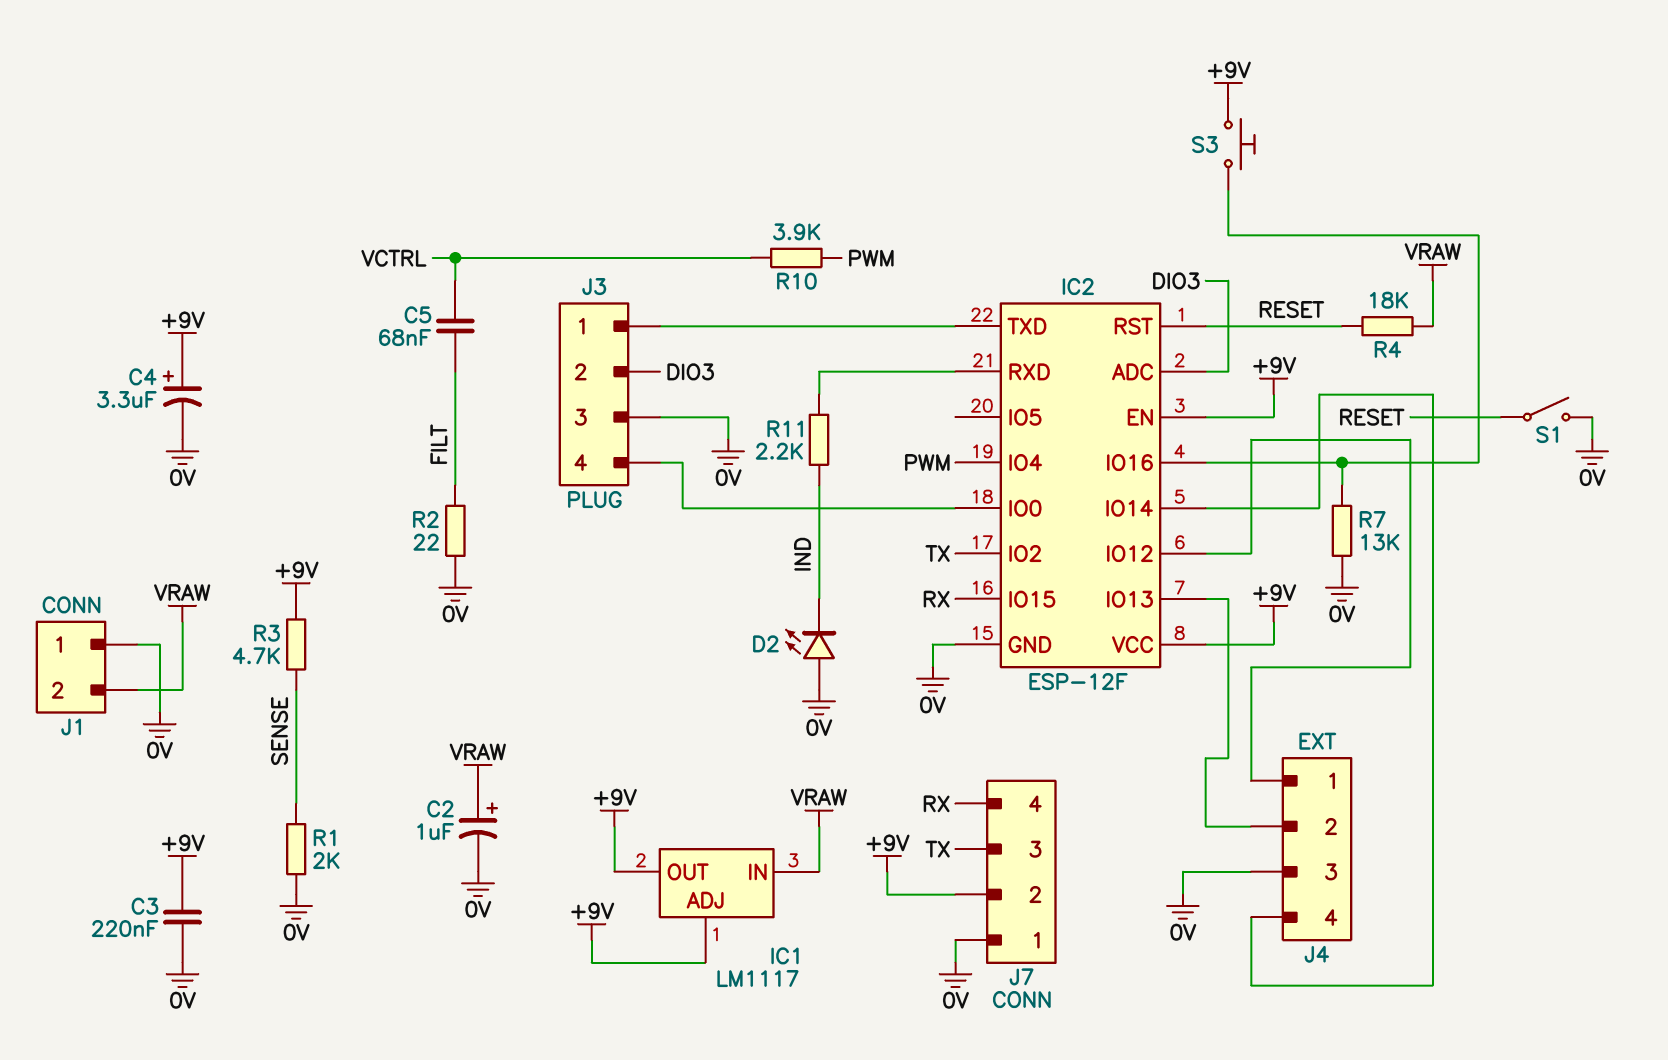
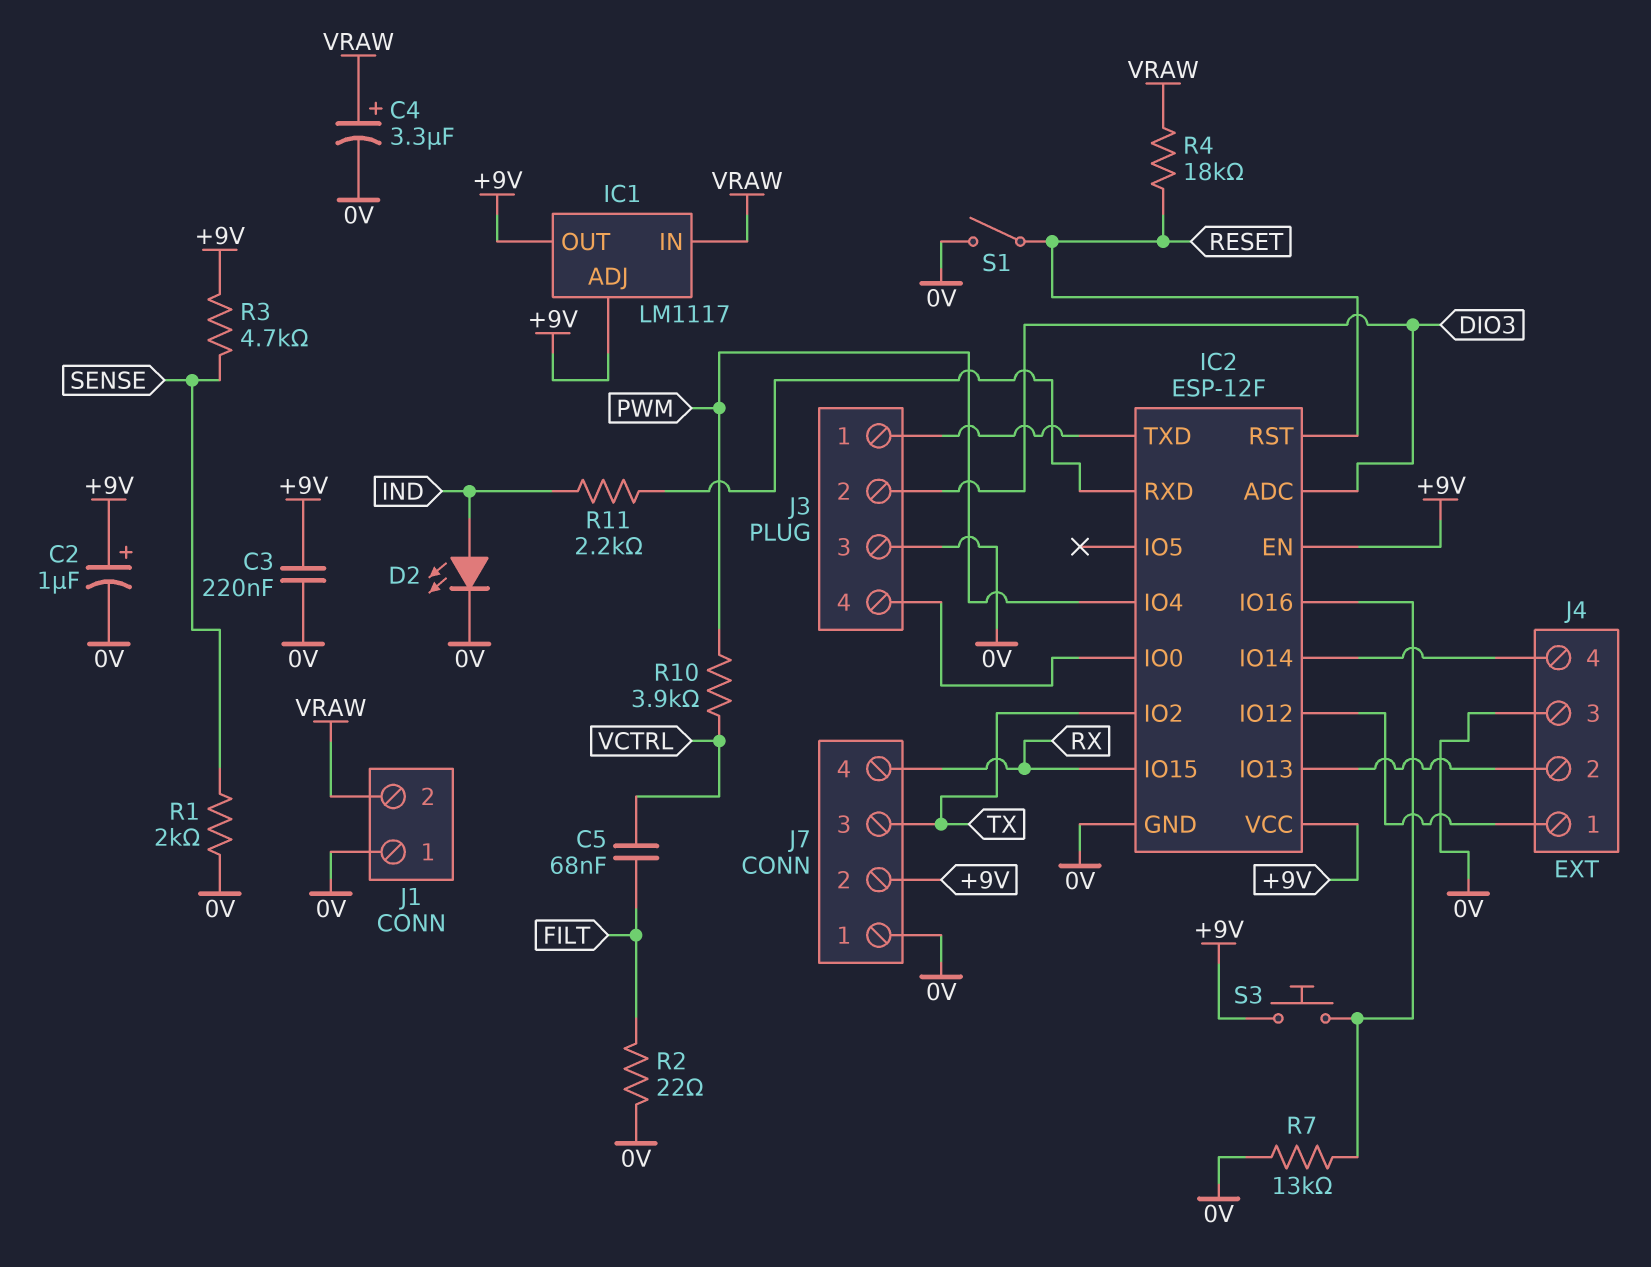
C2: 1uF (plus VRAW, minus 0V) -> 1uF (plus +9V, minus 0V)
C4: 3.3uF (plus +9V, minus 0V) -> 3.3uF (plus VRAW, minus 0V)
D2: LED (A 0V, K IND) -> LED (A IND, K 0V)

